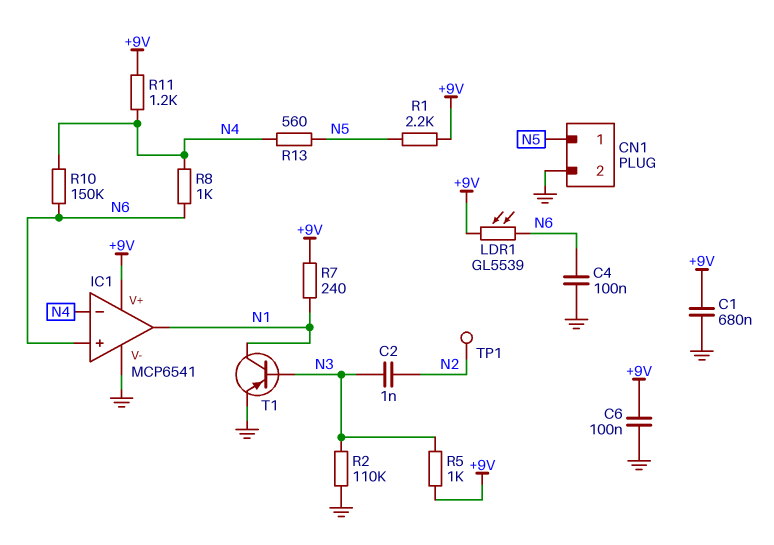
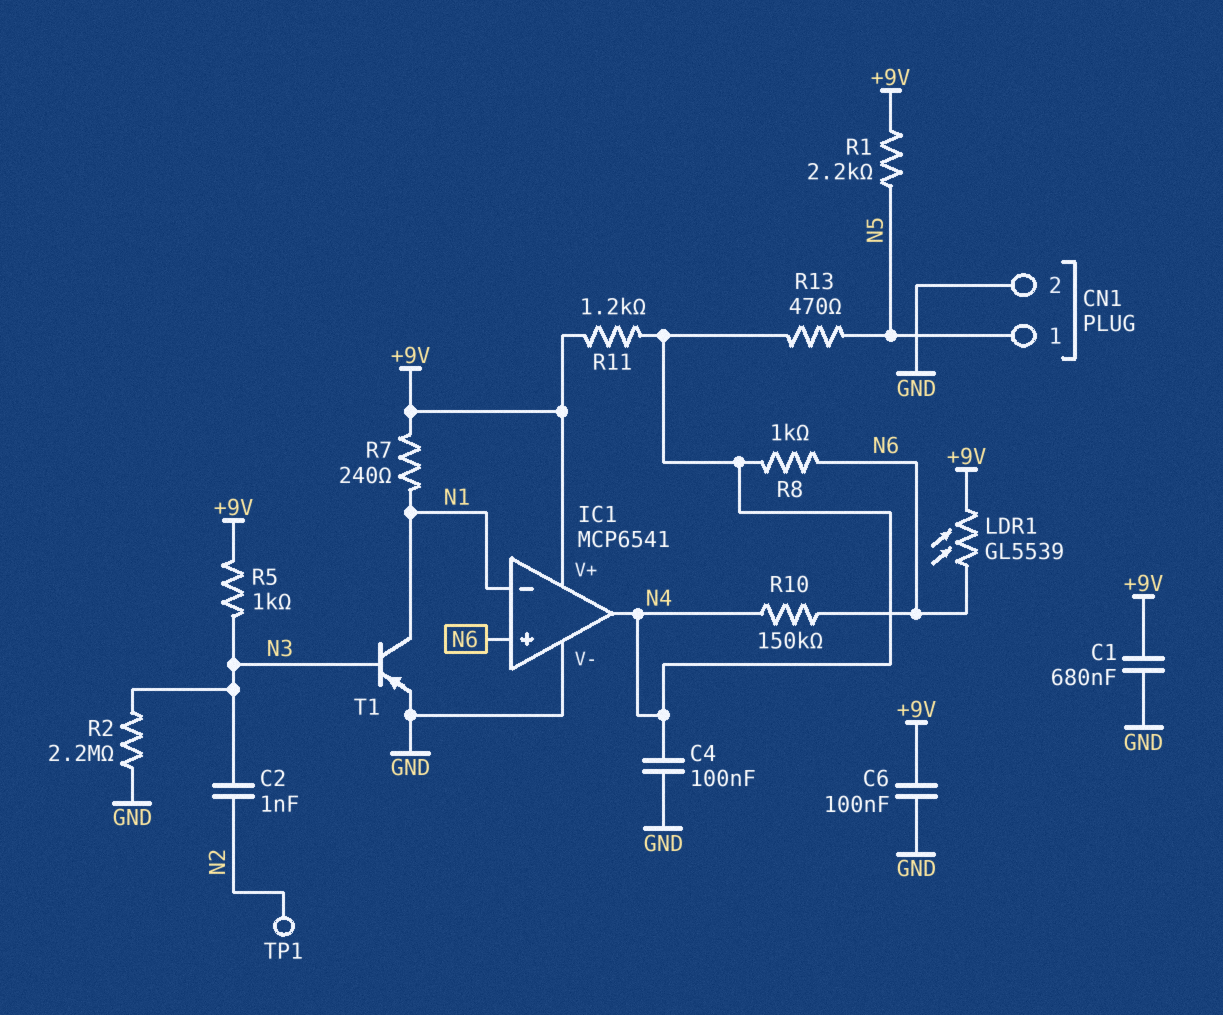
C4: 100nF (GND, N6) -> 100nF (GND, N4)
IC1 pin in-: N4 -> N1
IC1 pin out: N1 -> N4
R2: 110k (GND, N3) -> 2.2M (GND, N3)
R13: 560 (N4, N5) -> 470 (N4, N5)

